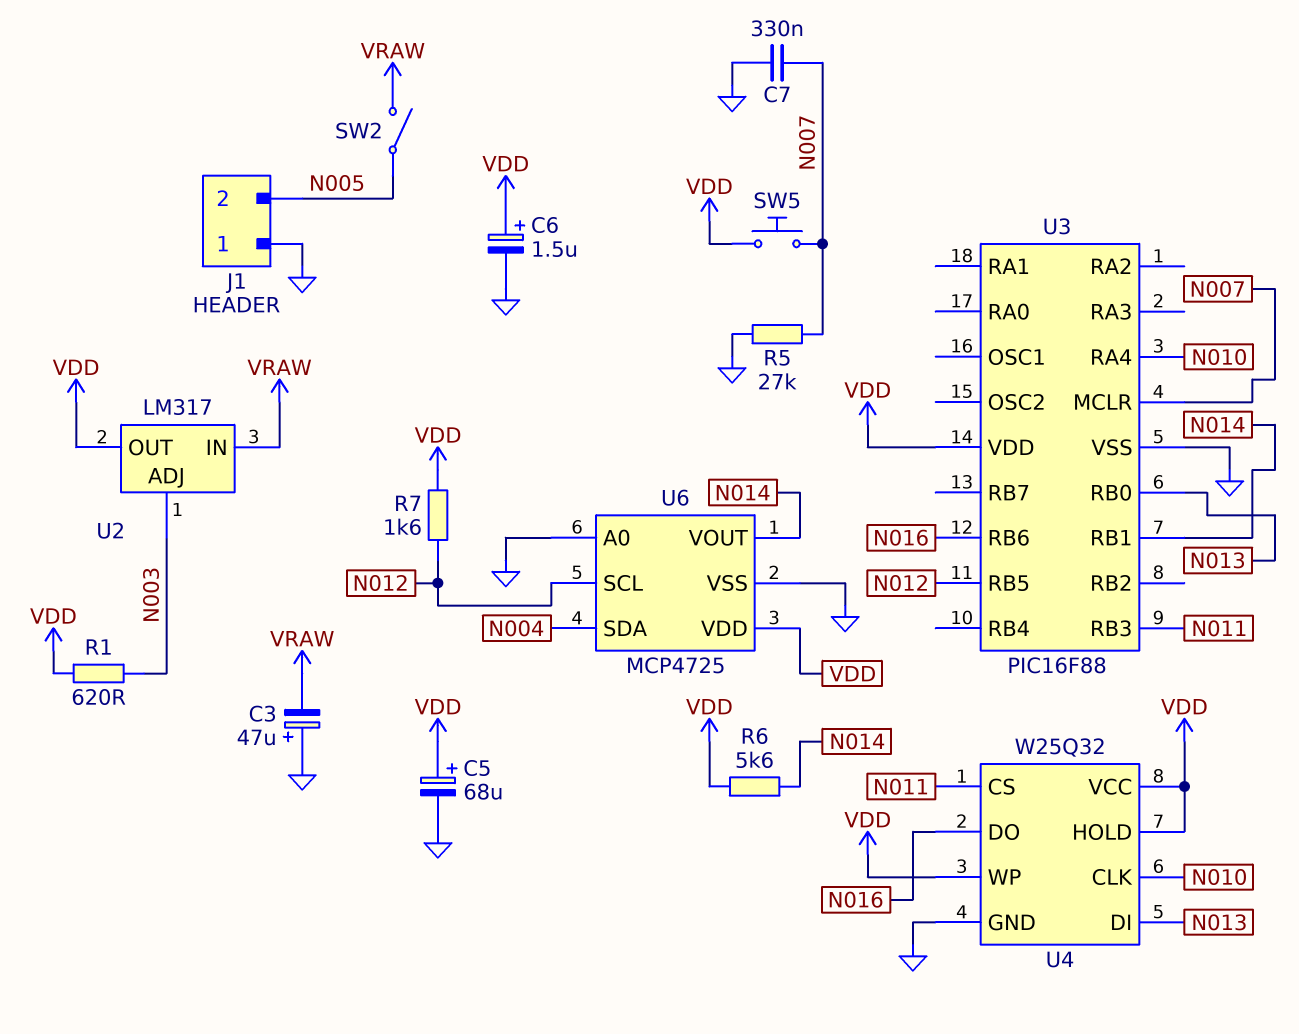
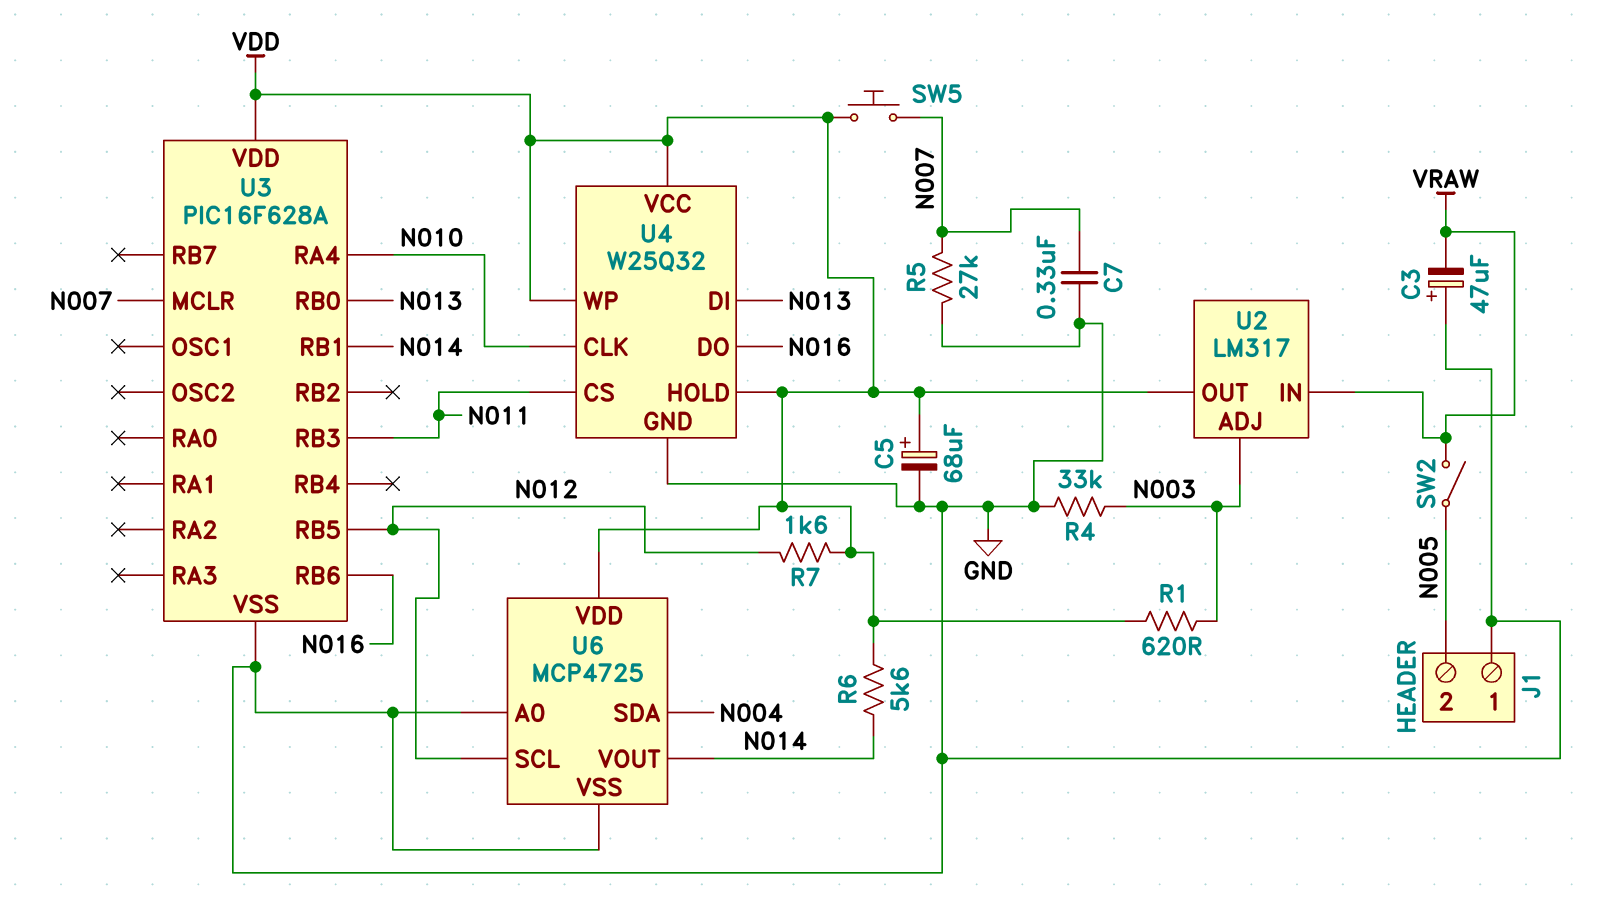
C6: 1.5uF (plus VDD, minus GND) -> none
R4: none -> 33k (GND, N003)
U3: PIC16F88 -> PIC16F628A

